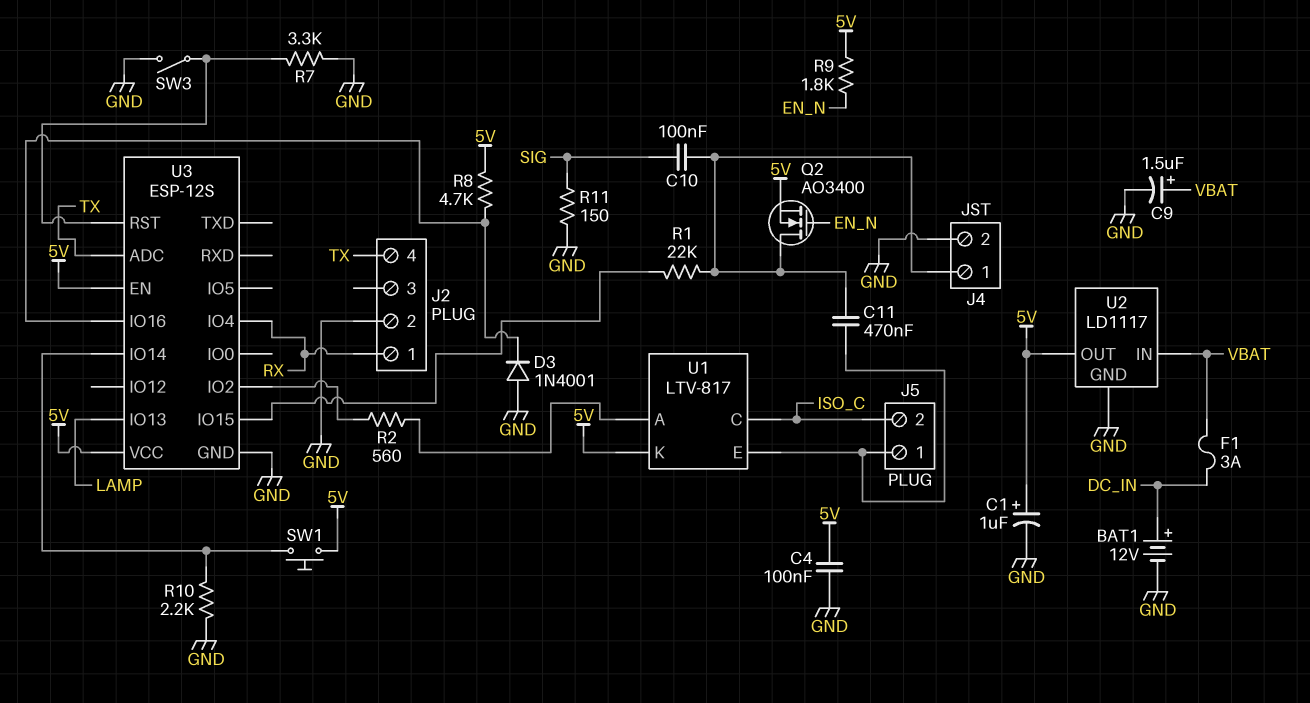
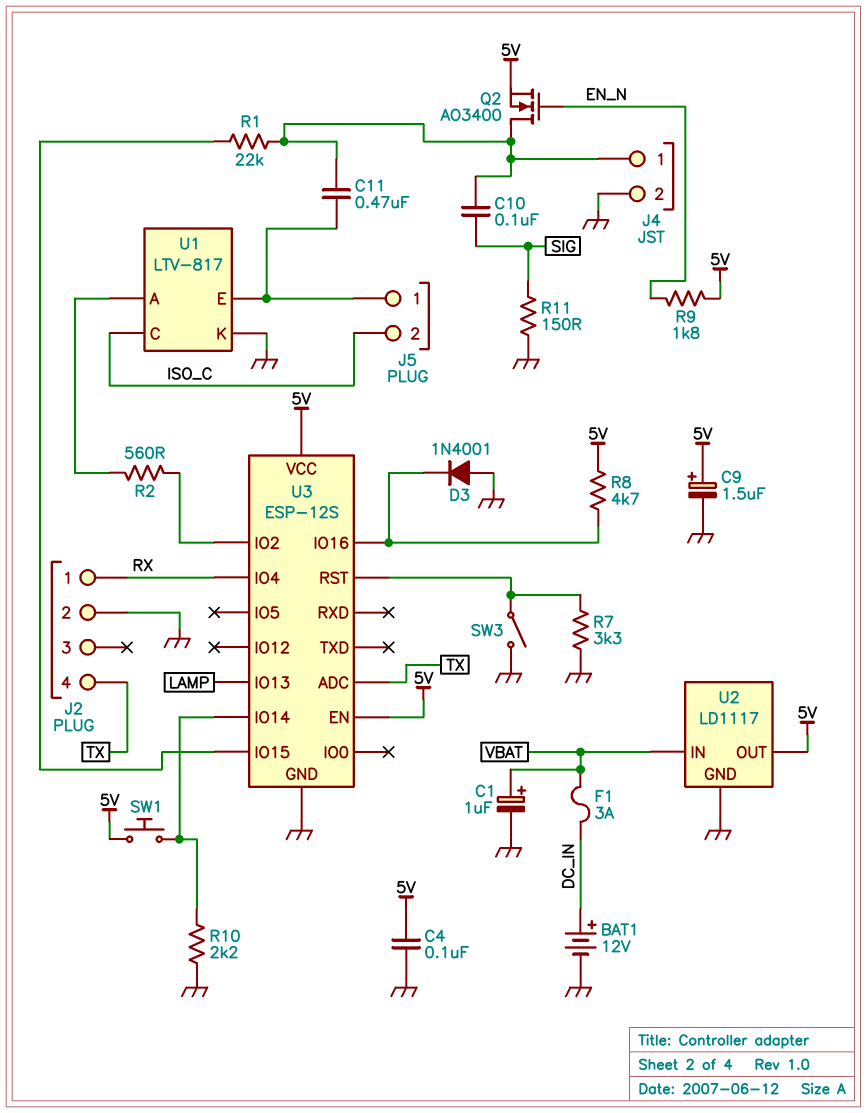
C1: 1uF (plus 5V, minus GND) -> 1uF (plus VBAT, minus GND)
C9: 1.5uF (plus VBAT, minus GND) -> 1.5uF (plus 5V, minus GND)
U1 pin K: 5V -> GND

